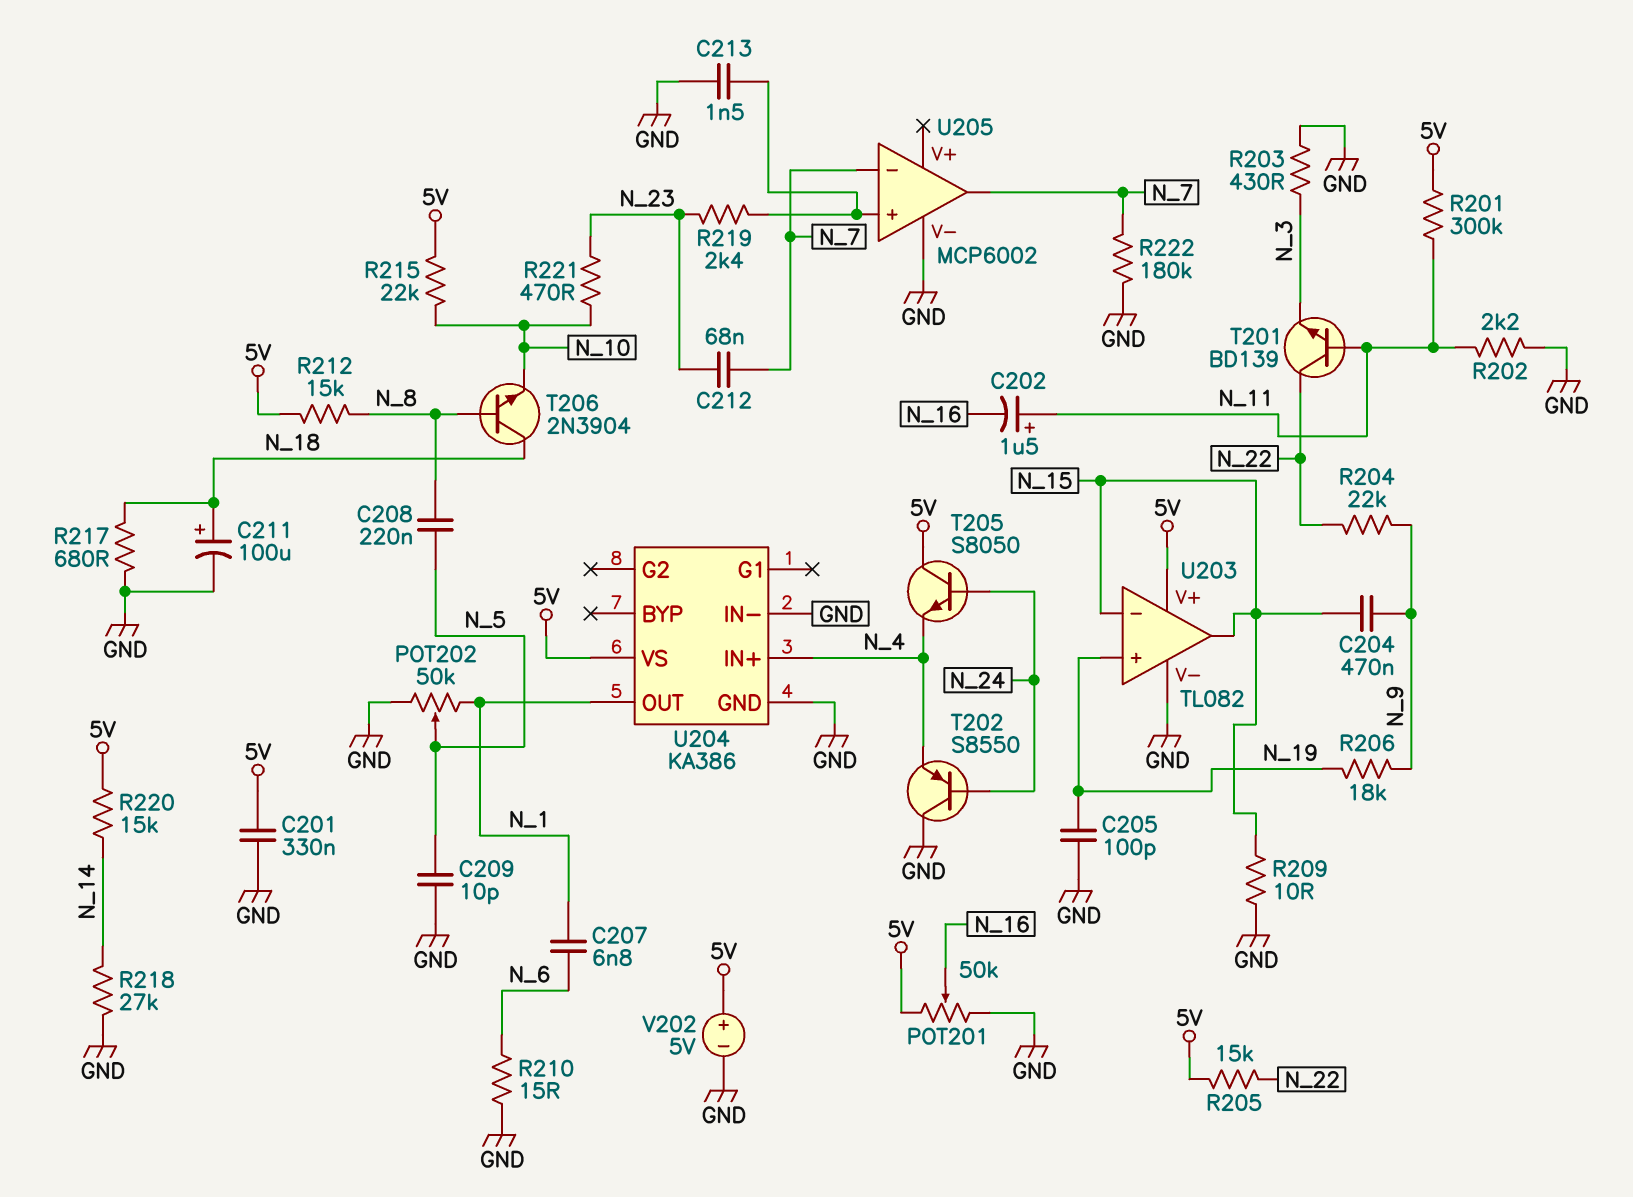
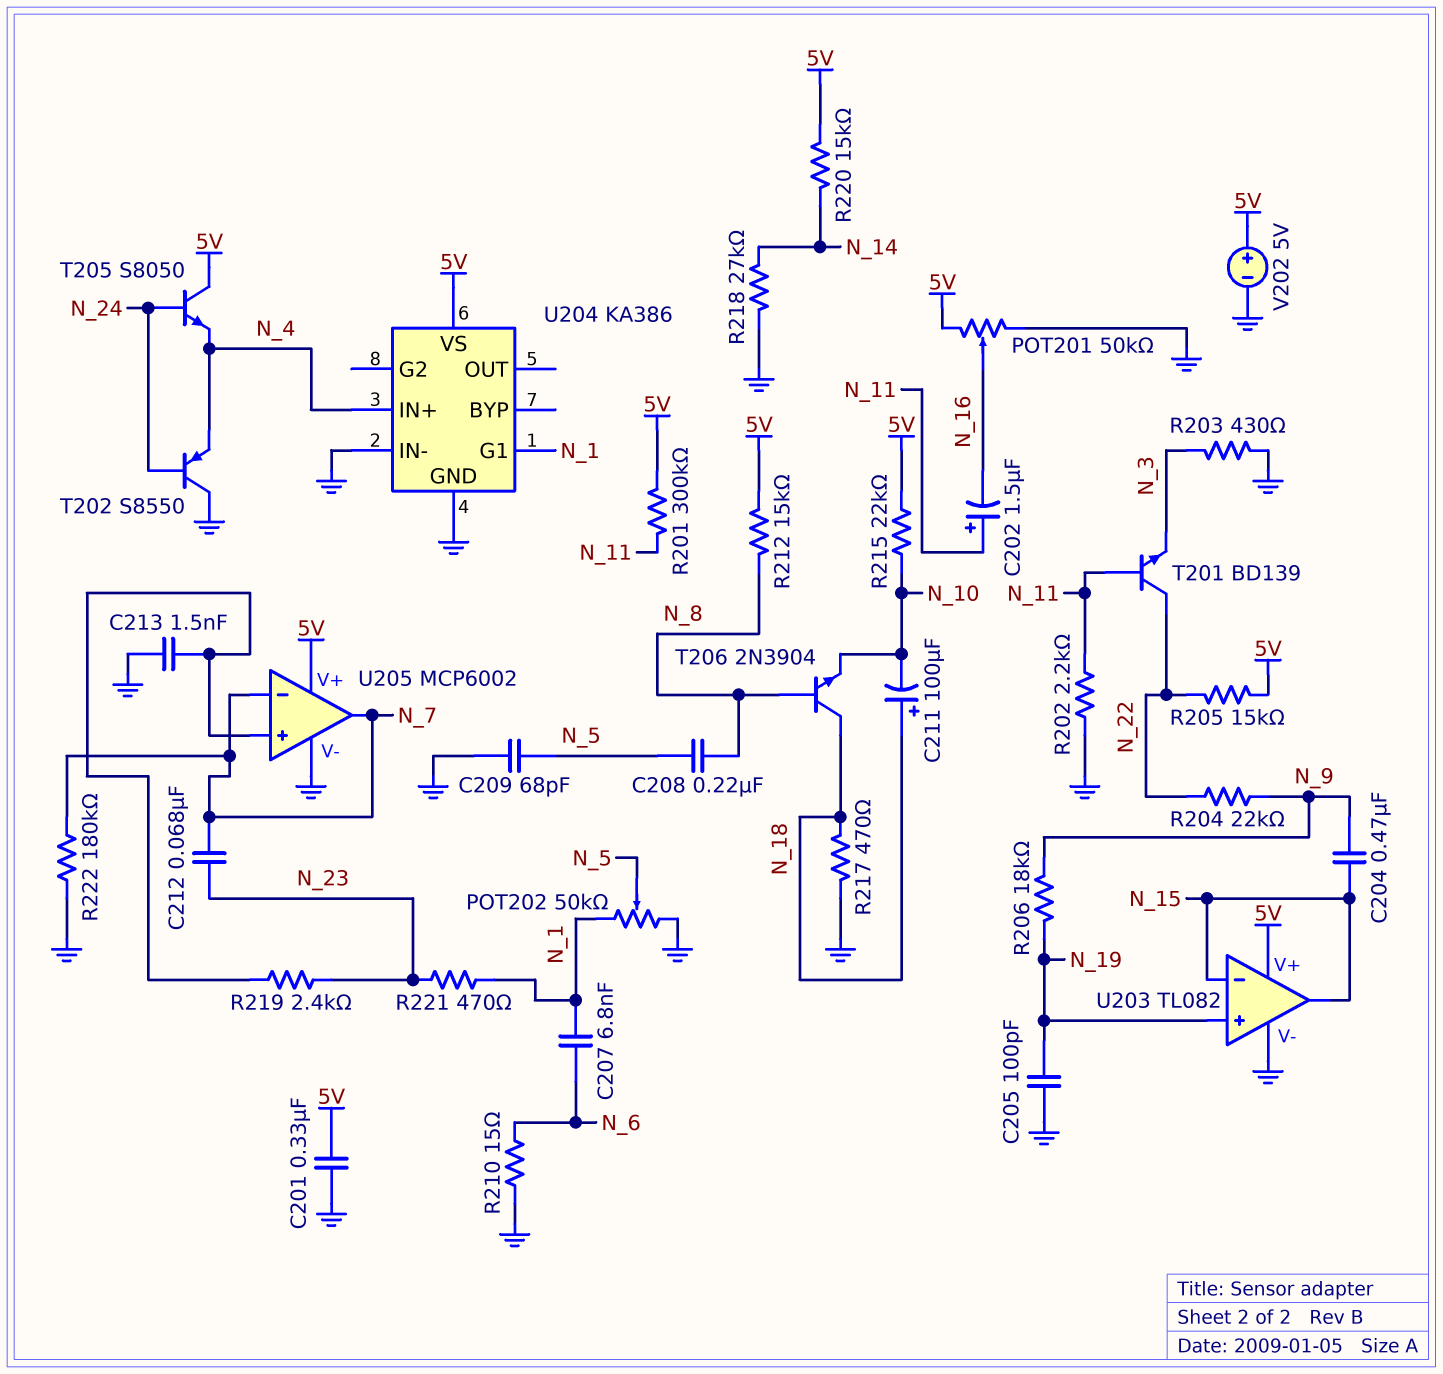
C209: 10pF (GND, N_5) -> 68pF (GND, N_5)
C211: 100uF (plus N_18, minus GND) -> 100uF (plus N_18, minus N_10)
R209: 10 (GND, N_15) -> none
R217: 680 (GND, N_18) -> 470 (GND, N_18)
R221: 470 (N_10, N_23) -> 470 (N_1, N_23)
U204 pin G1: none -> N_1
U204 pin OUT: N_1 -> none
U205 pin V+: none -> 5V

